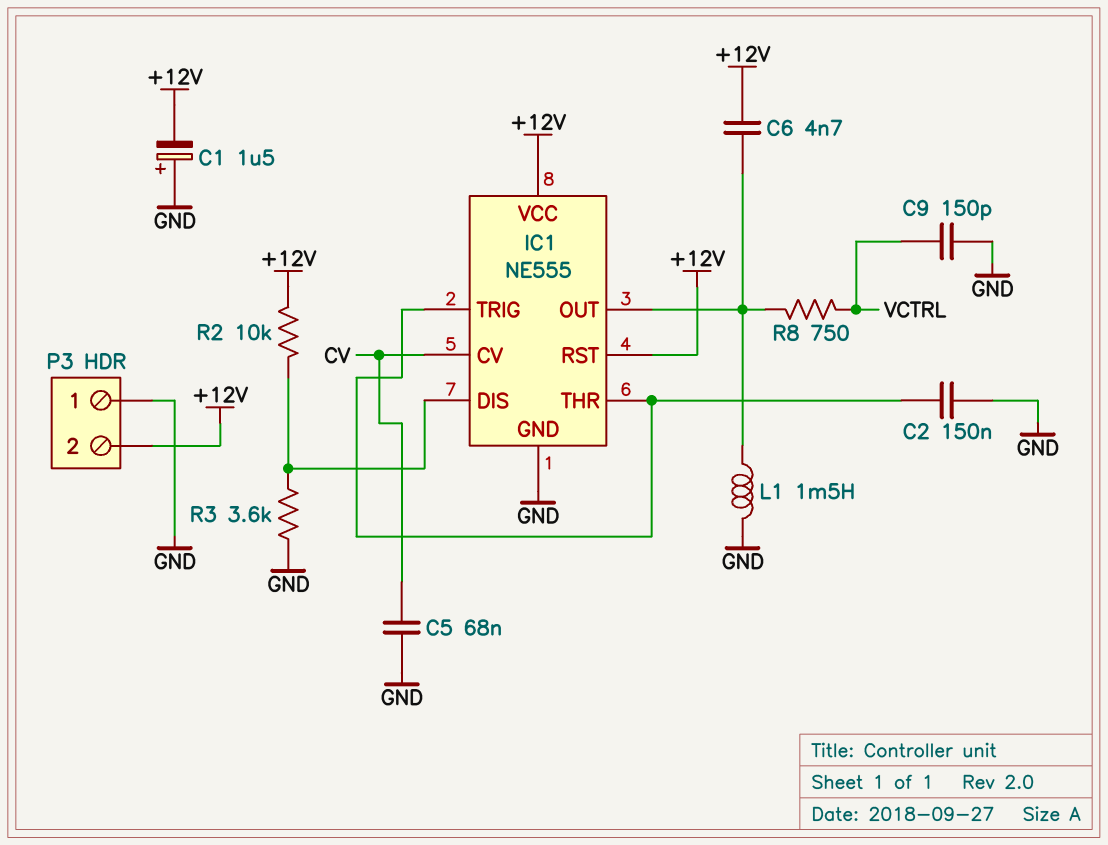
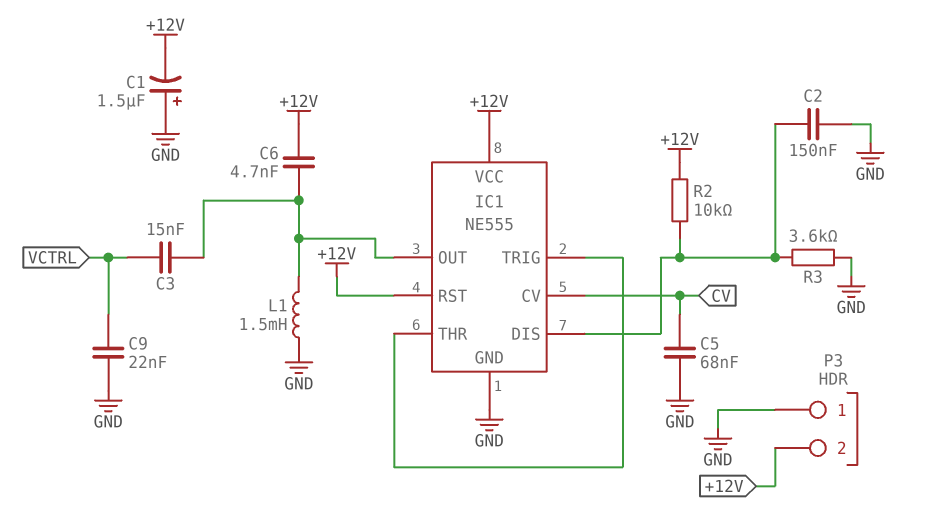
C2: 150nF (GND, IC1/THR) -> 150nF (GND, IC1/DIS)
C3: none -> 15nF (IC1/OUT, VCTRL)
C9: 150pF (GND, VCTRL) -> 22nF (GND, VCTRL)
R8: 750 (IC1/OUT, VCTRL) -> none

